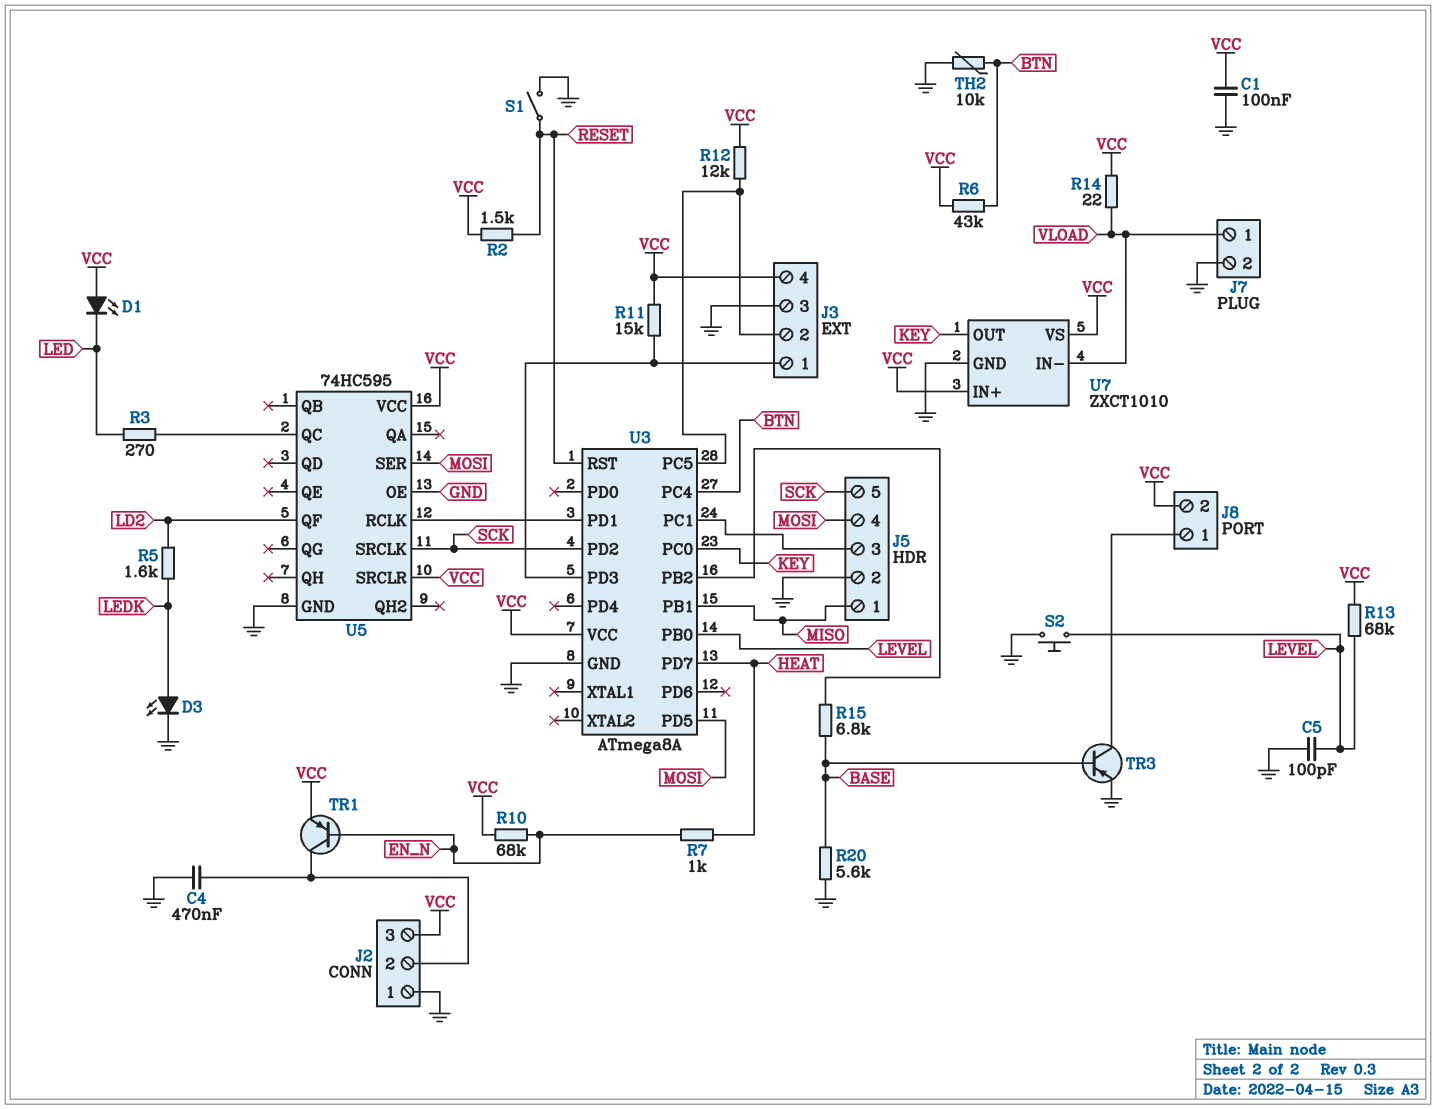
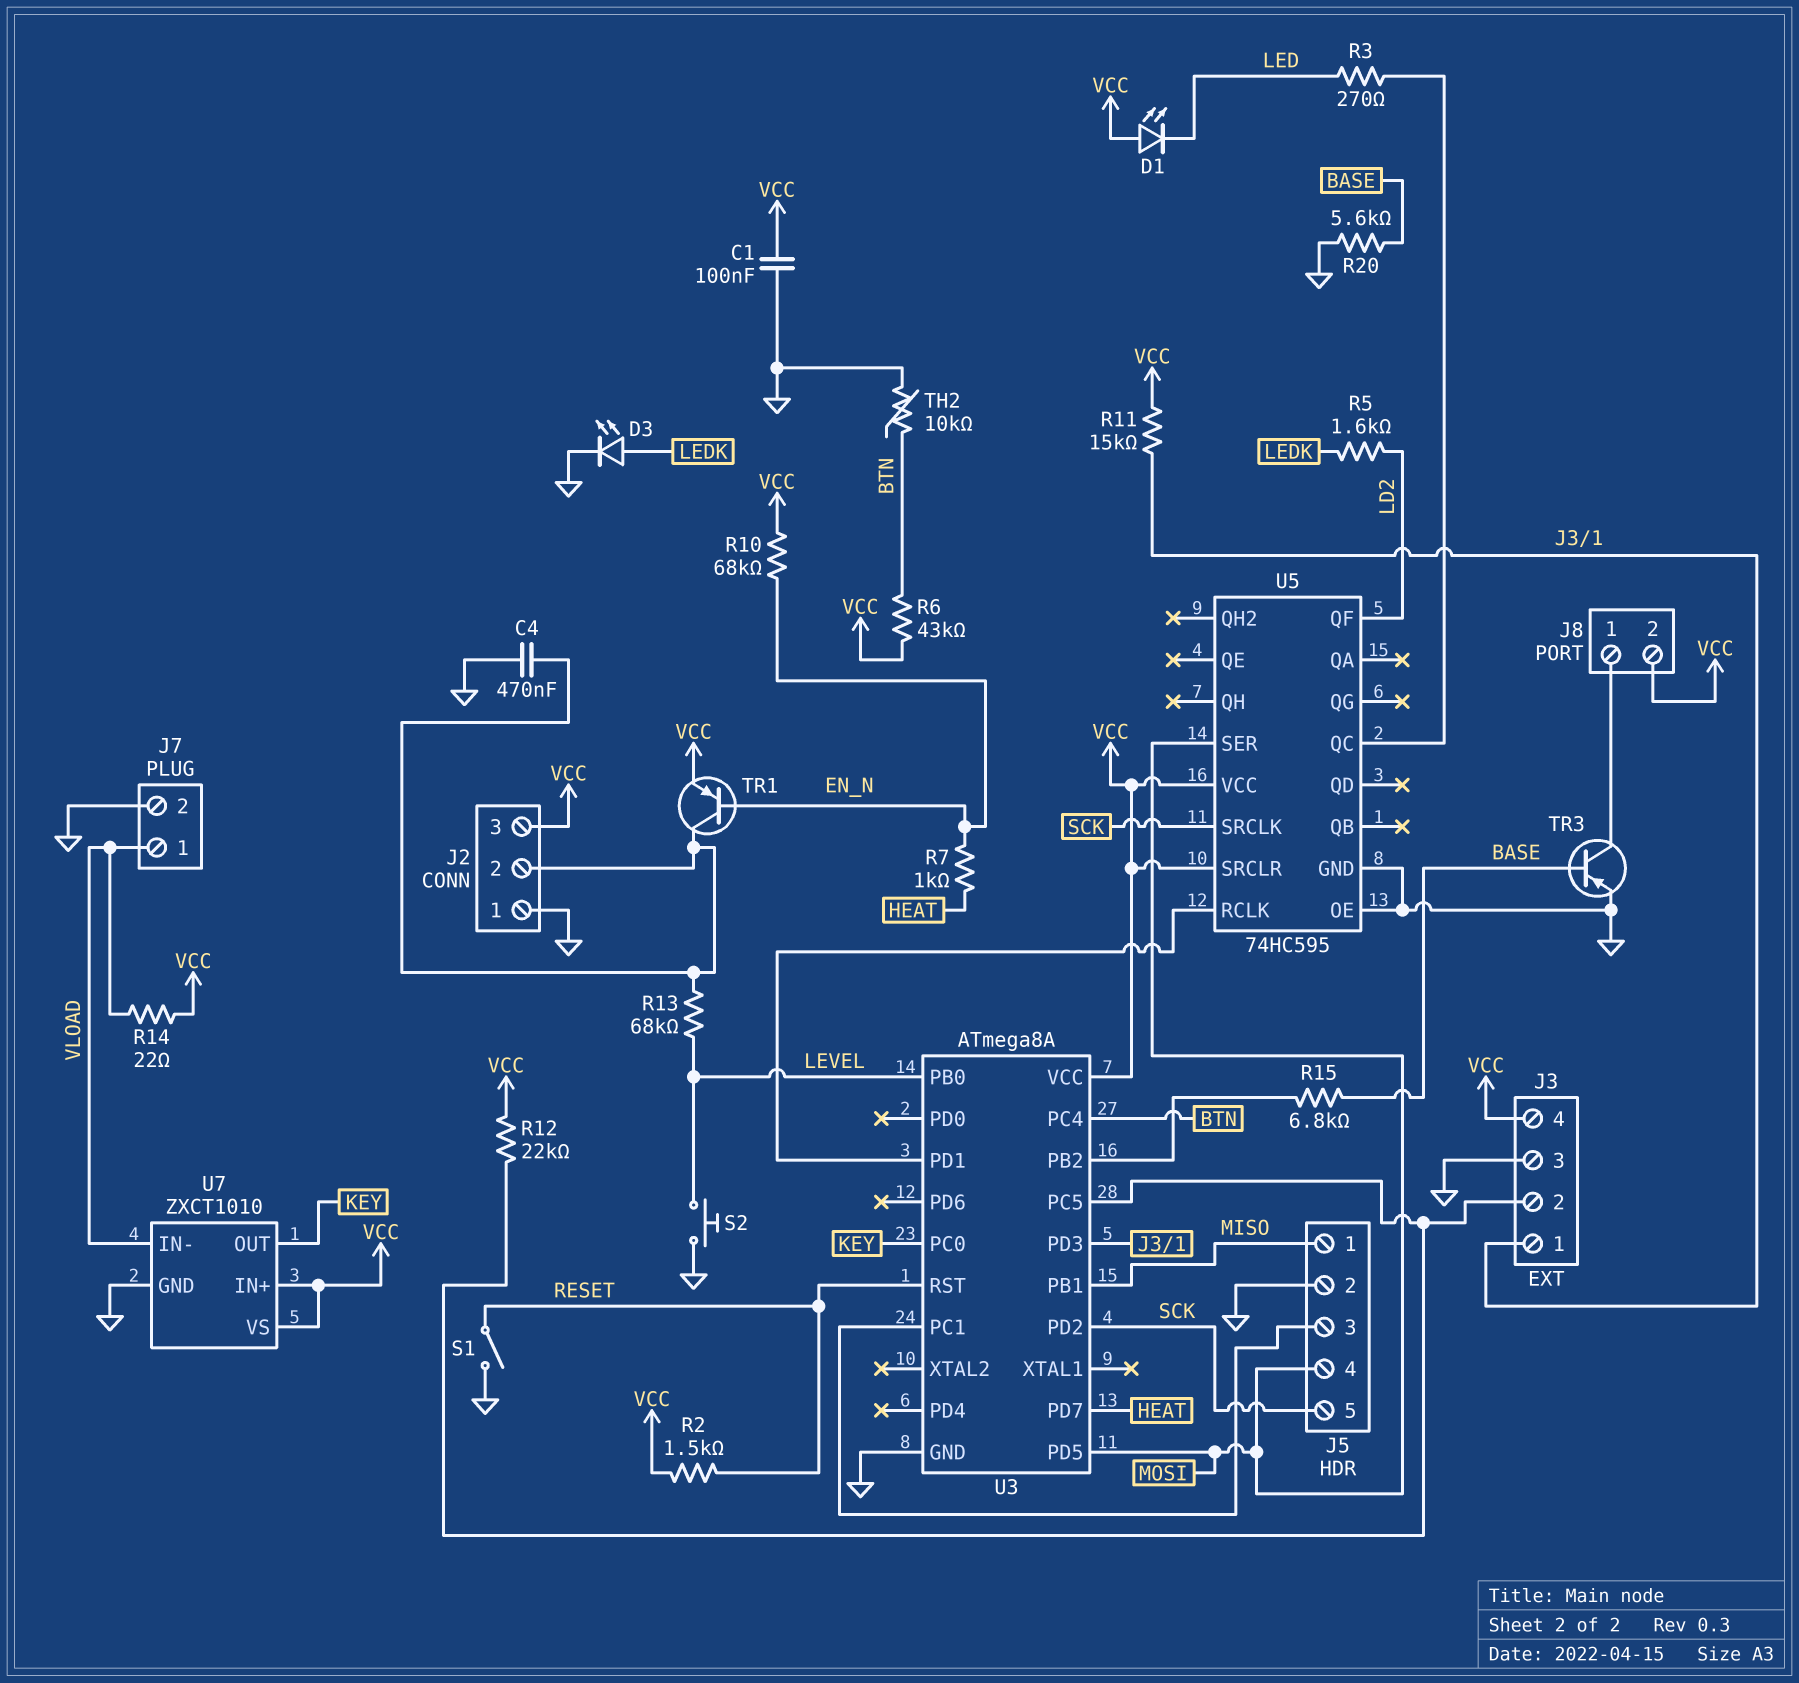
C5: 100pF (GND, LEVEL) -> none
R12: 12k (J3/2, VCC) -> 22k (J3/2, VCC)
R13: 68k (LEVEL, VCC) -> 68k (J2/2, LEVEL)

